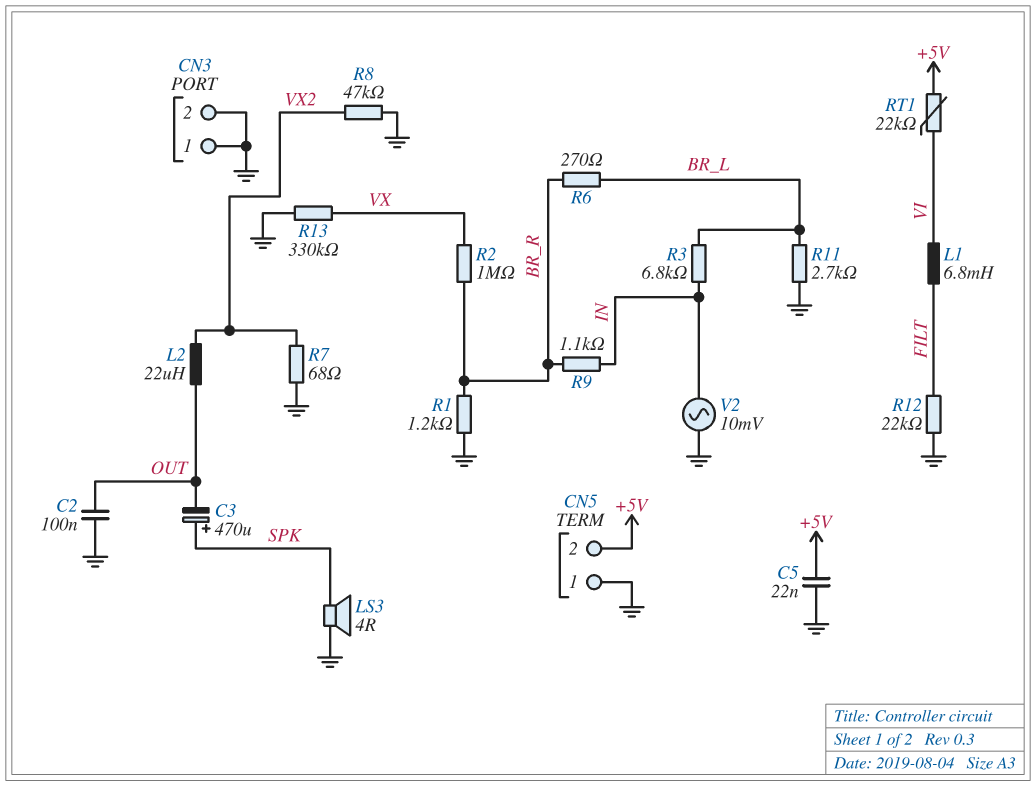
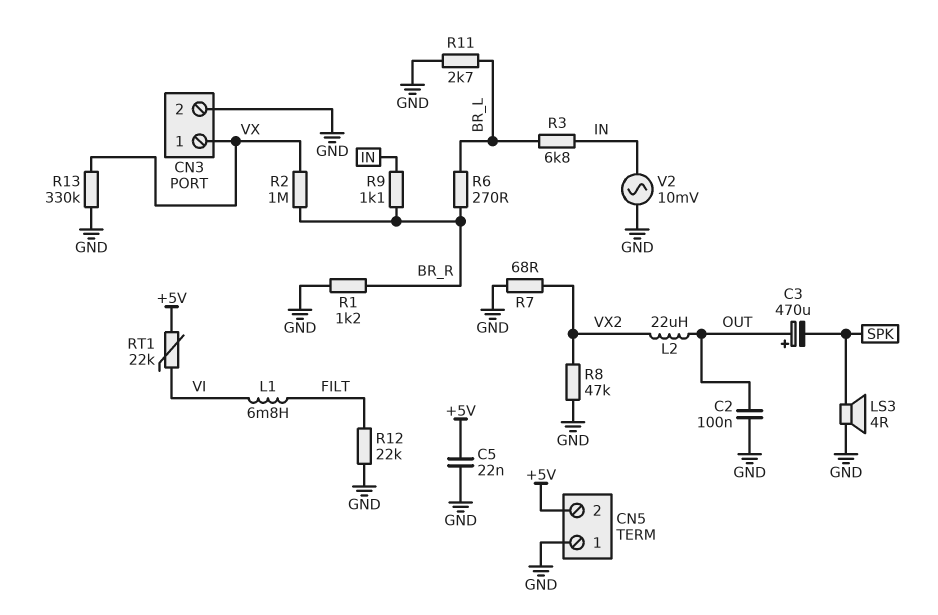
C3: 470uF (plus SPK, minus OUT) -> 470uF (plus OUT, minus SPK)
CN3 pin 1: GND -> VX

